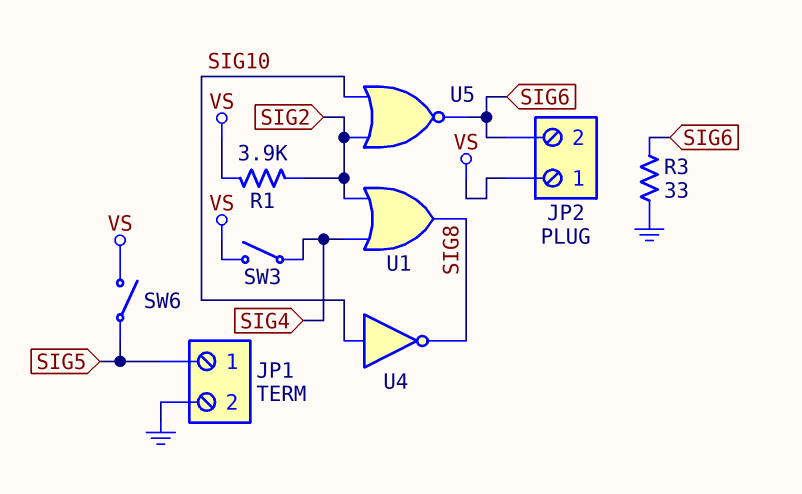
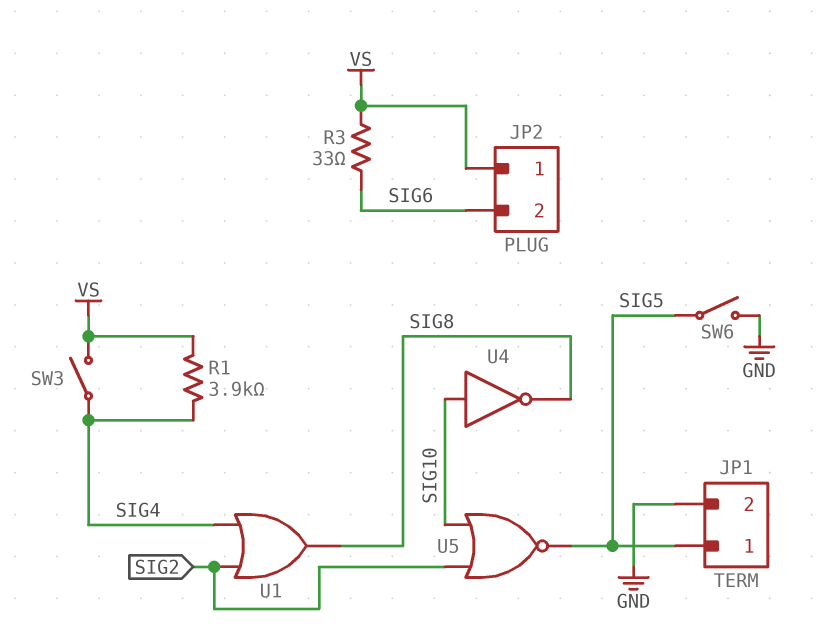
R1: 3.9k (SIG2, VS) -> 3.9k (SIG4, VS)
R3: 33 (GND, SIG6) -> 33 (SIG6, VS)
SW6: switch (SIG5, VS) -> switch (GND, SIG5)
U5: NOR (in SIG2, in SIG10, out SIG6) -> NOR (in SIG2, in SIG10, out SIG5)

